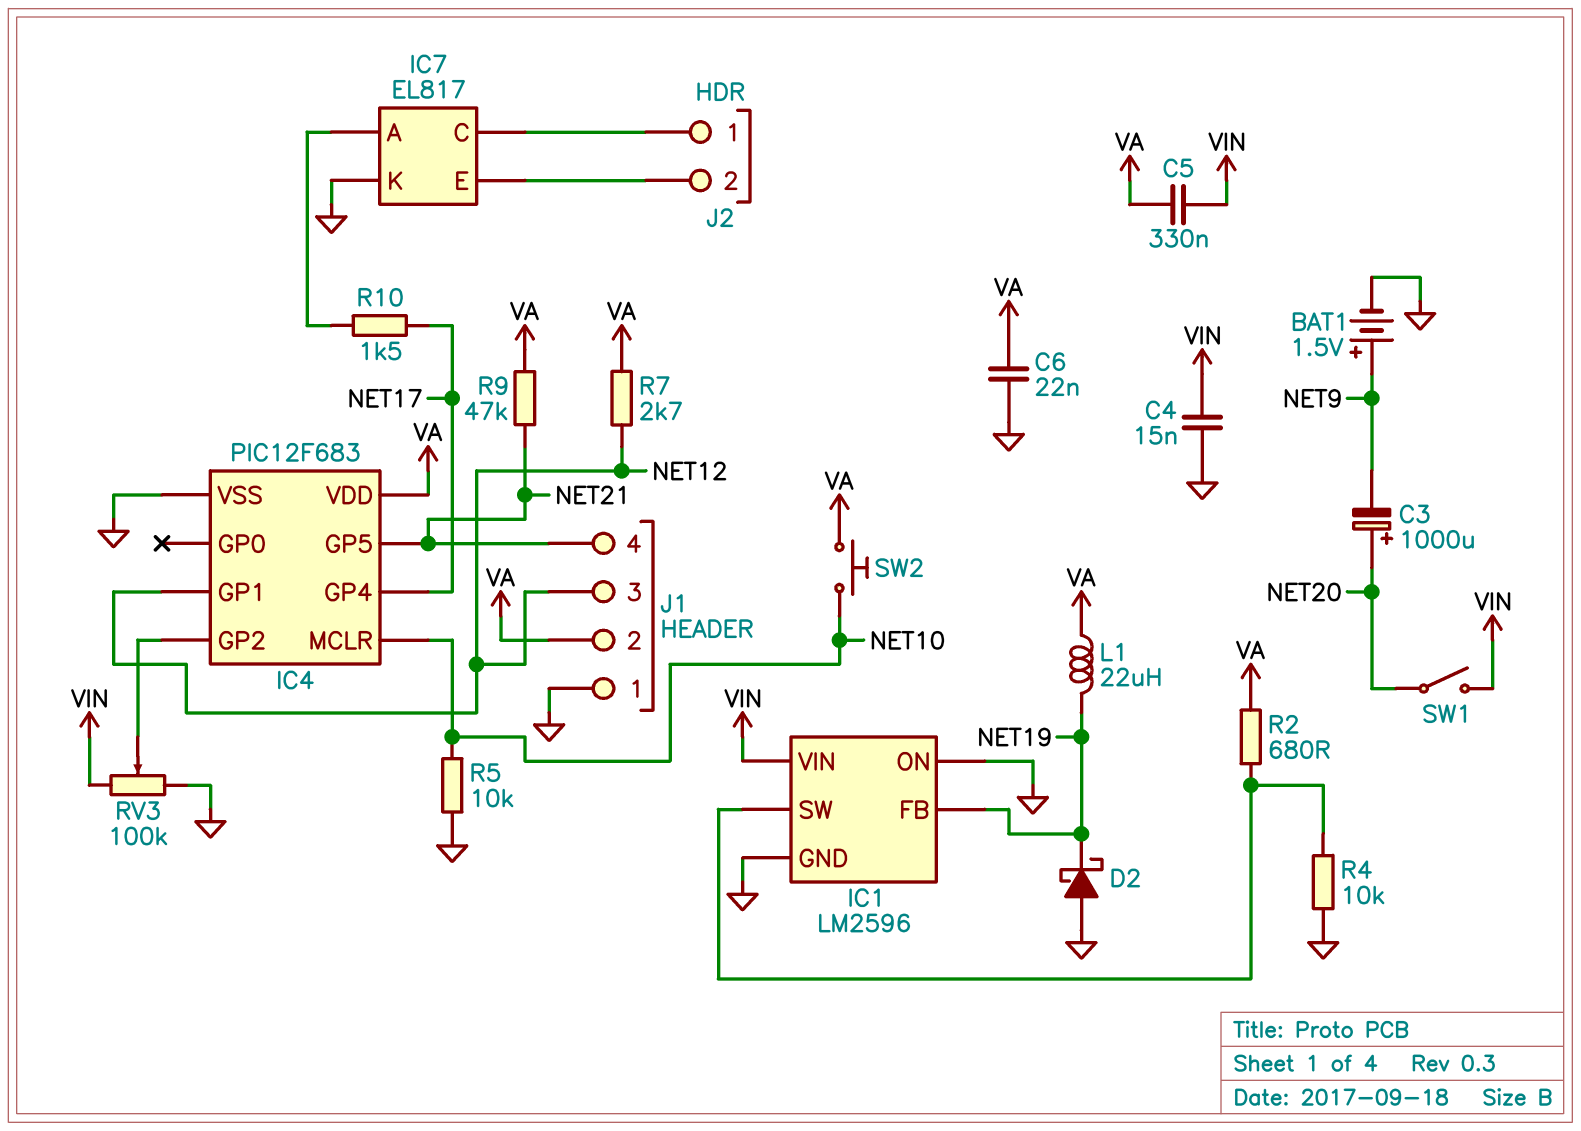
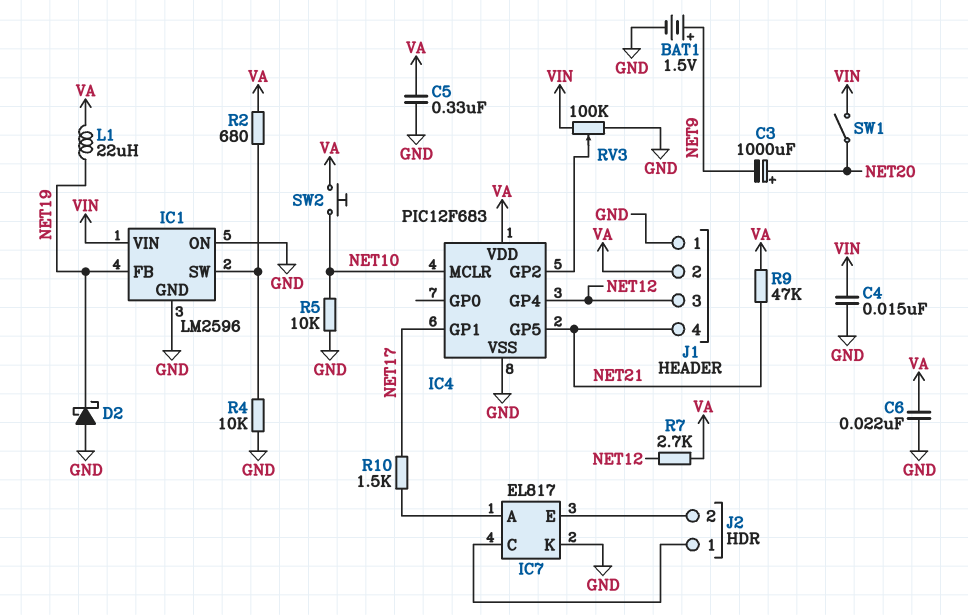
C5: 330nF (VA, VIN) -> 330nF (GND, VA)
IC4 pin GP1: NET12 -> NET17
IC4 pin GP4: NET17 -> NET12

